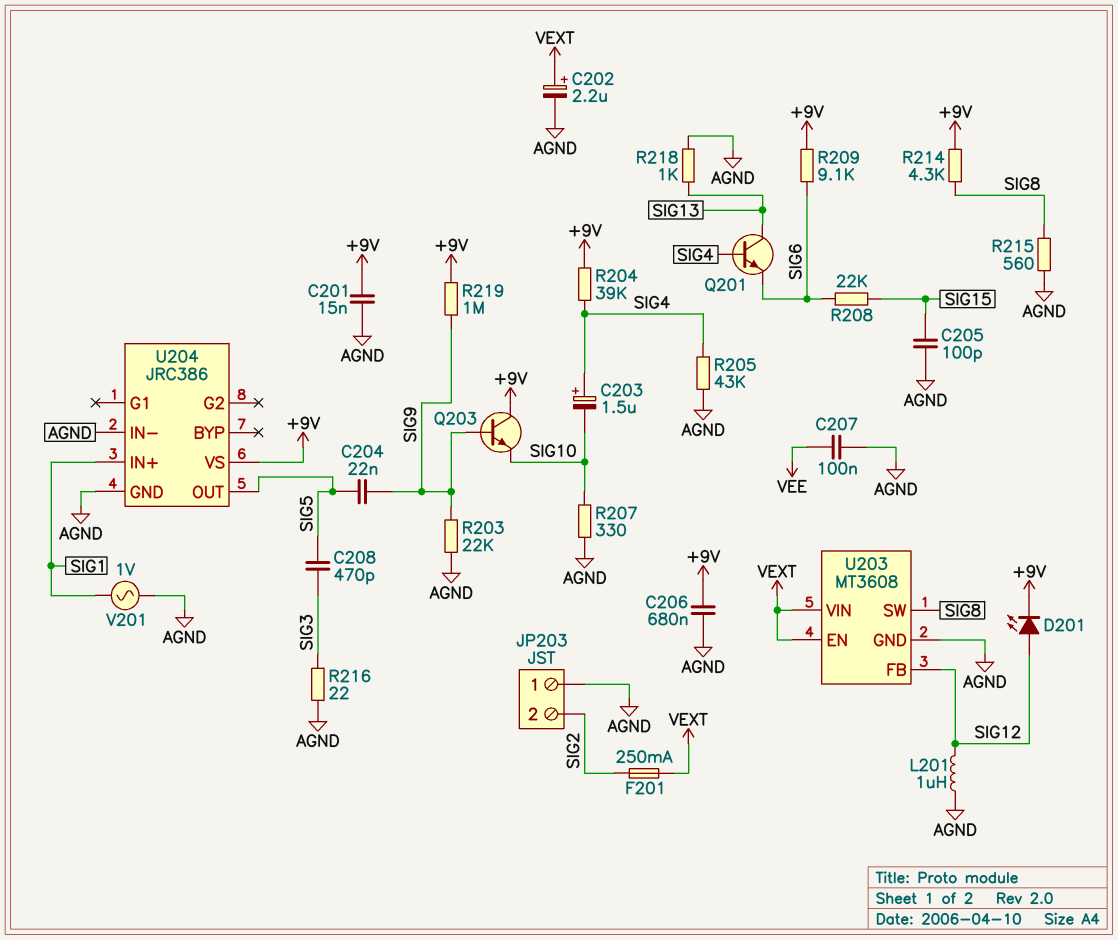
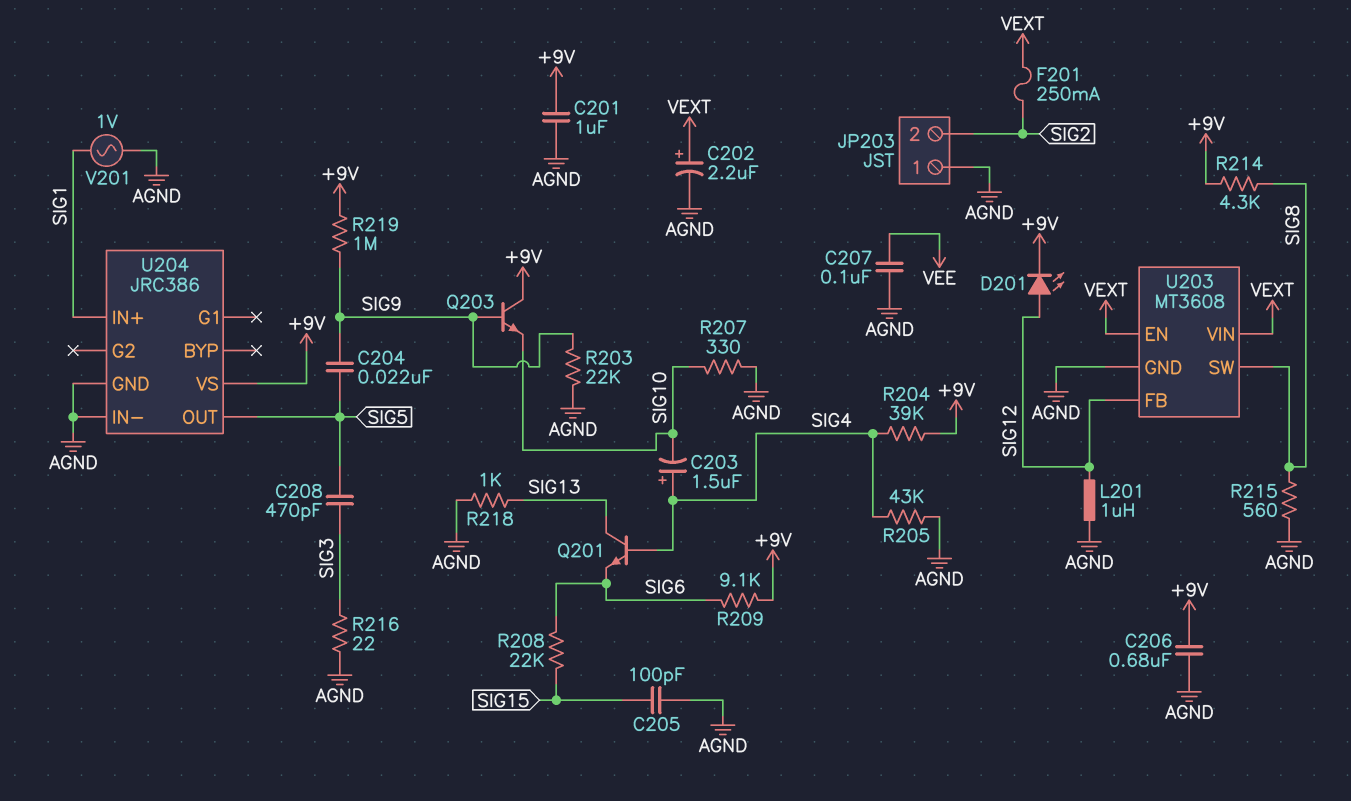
C201: 15nF (+9V, AGND) -> 1uF (+9V, AGND)

